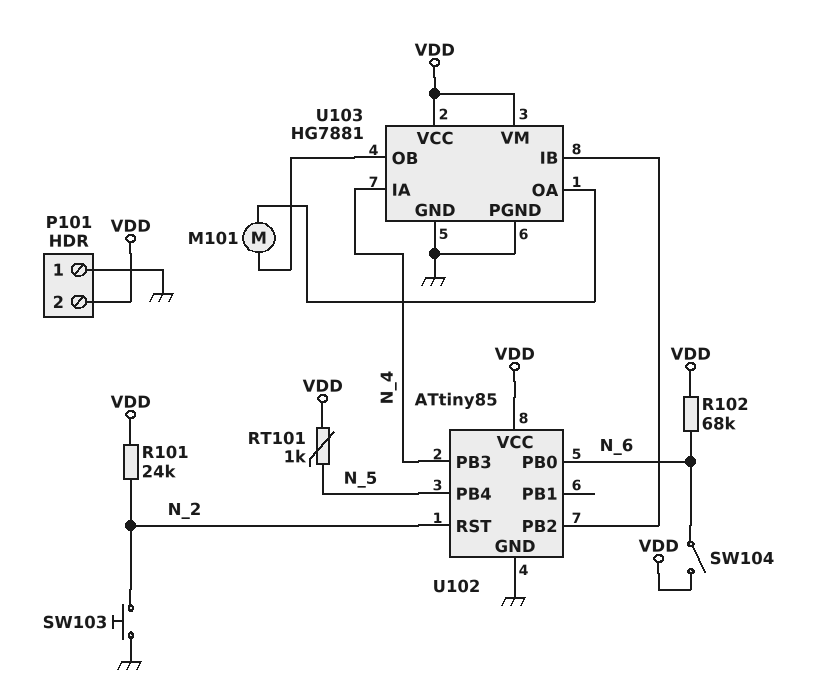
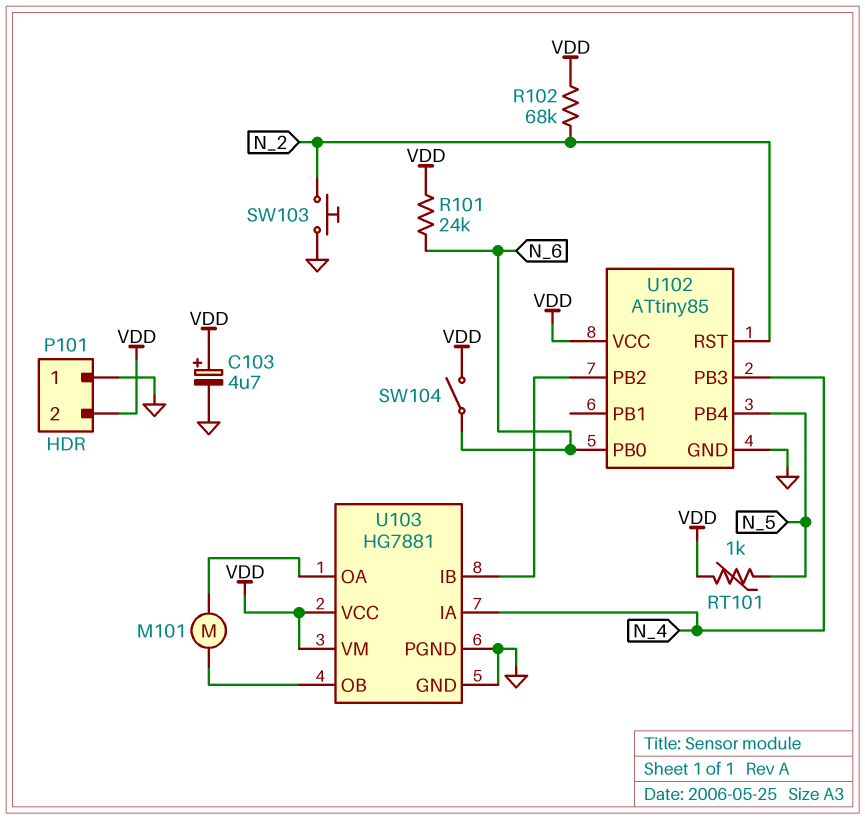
C103: none -> 4.7uF (plus VDD, minus GND)
R101: 24k (N_2, VDD) -> 24k (N_6, VDD)
R102: 68k (N_6, VDD) -> 68k (N_2, VDD)

